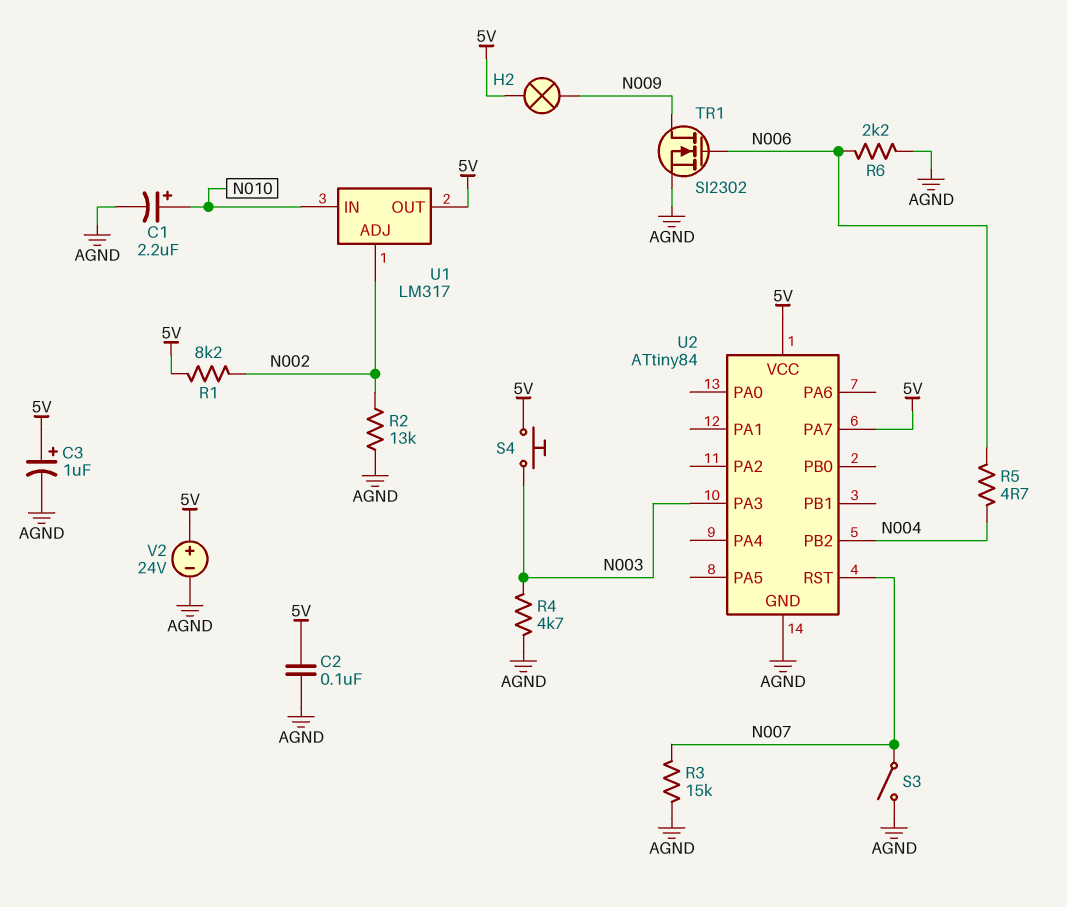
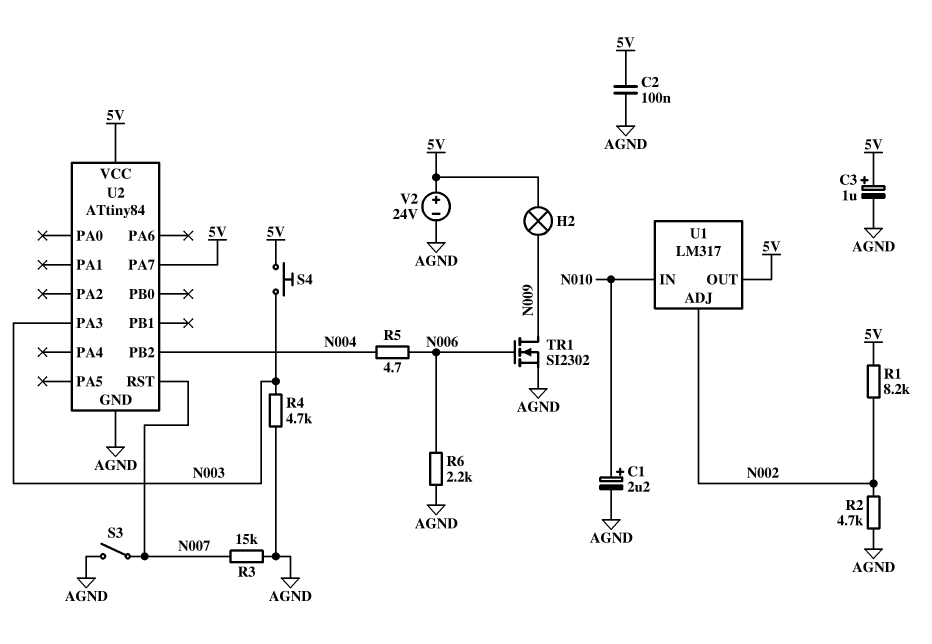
R2: 13k (AGND, N002) -> 4.7k (AGND, N002)

